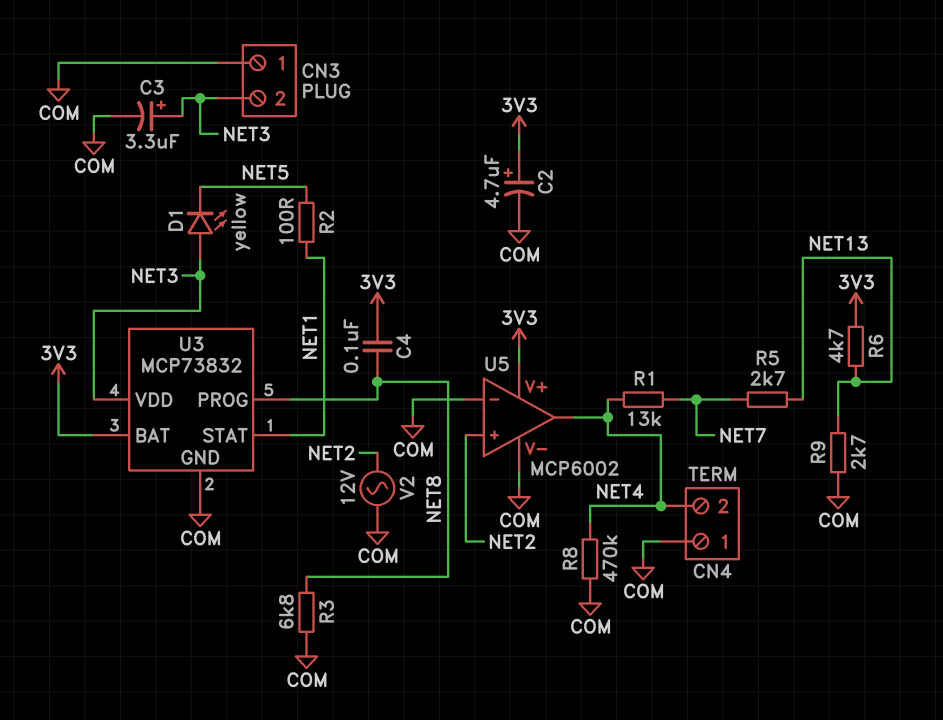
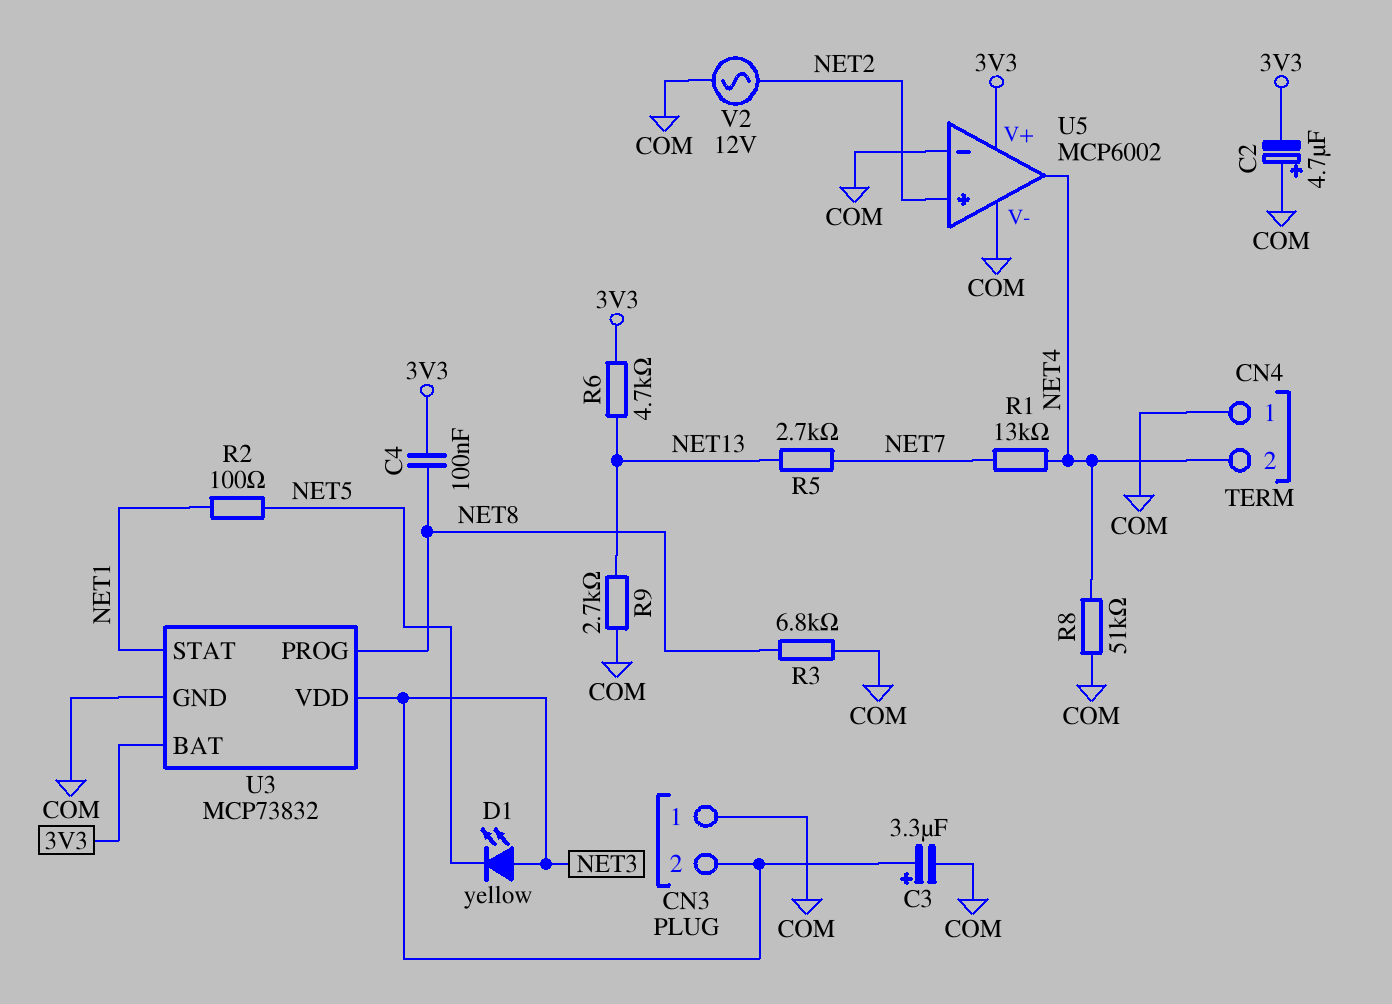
C2: 4.7uF (plus 3V3, minus COM) -> 4.7uF (plus COM, minus 3V3)
R8: 470k (COM, NET4) -> 51k (COM, NET4)

